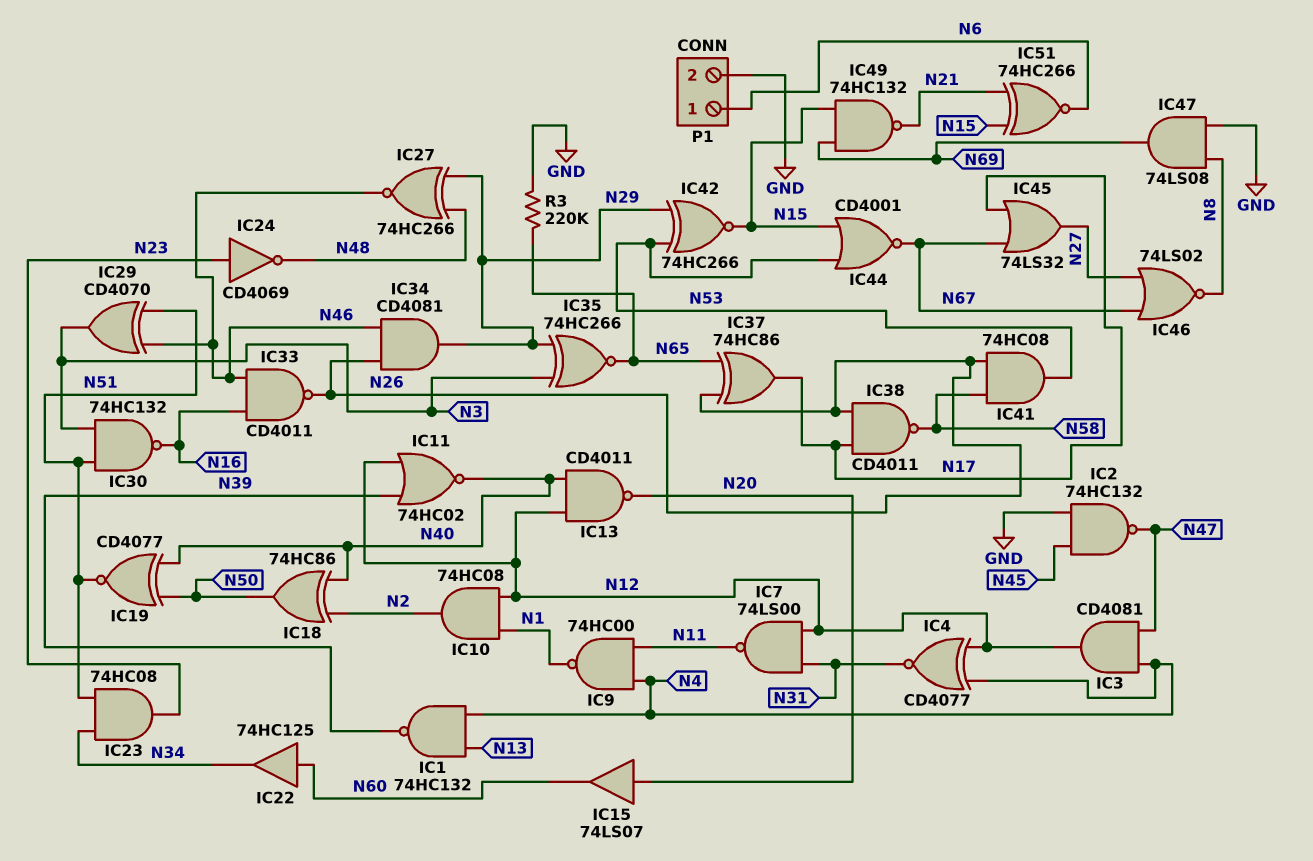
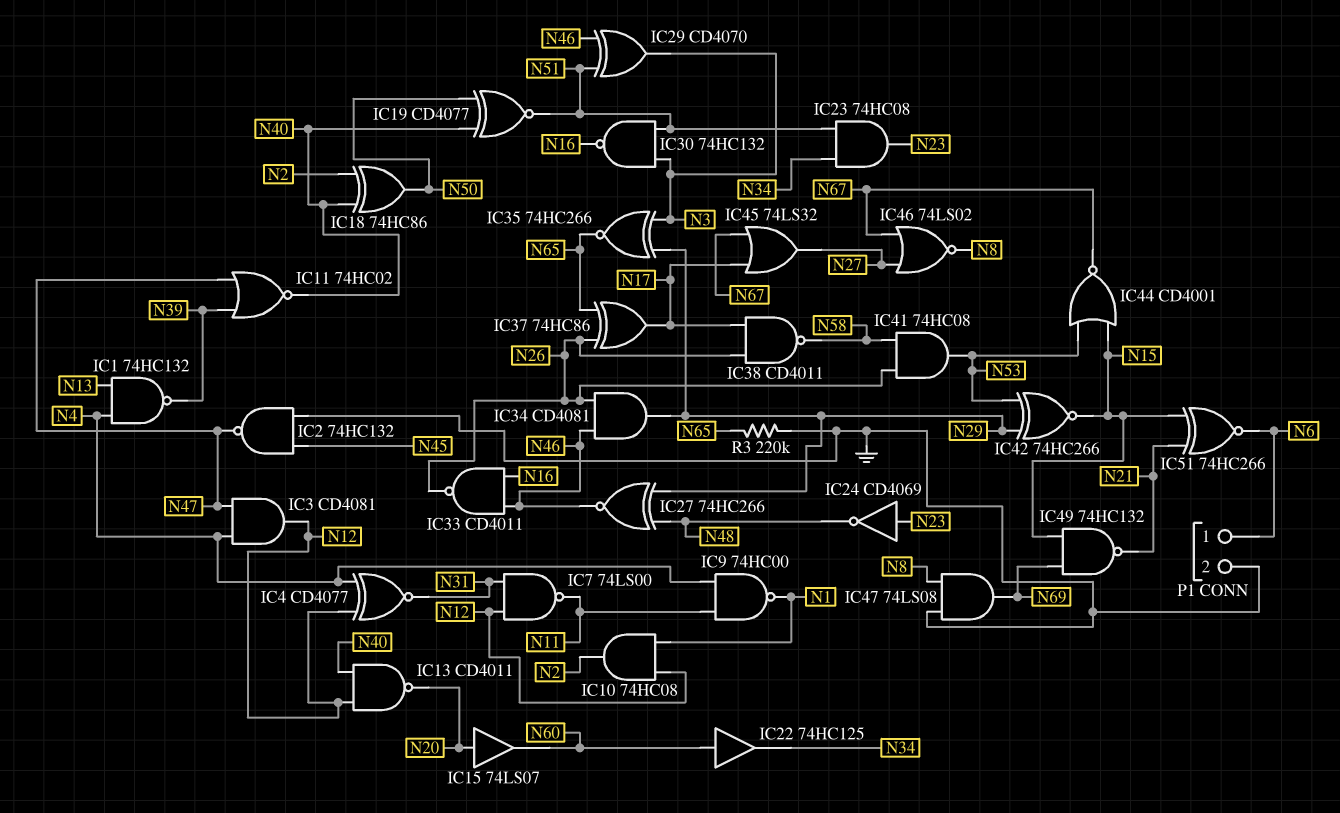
IC11: NOR 74HC02 (in N12, in N39, out N40) -> NOR 74HC02 (in N39, in N47, out N40)

